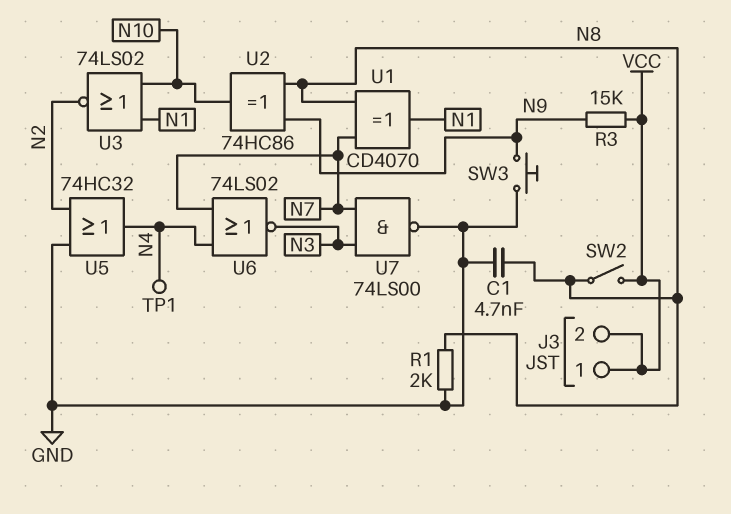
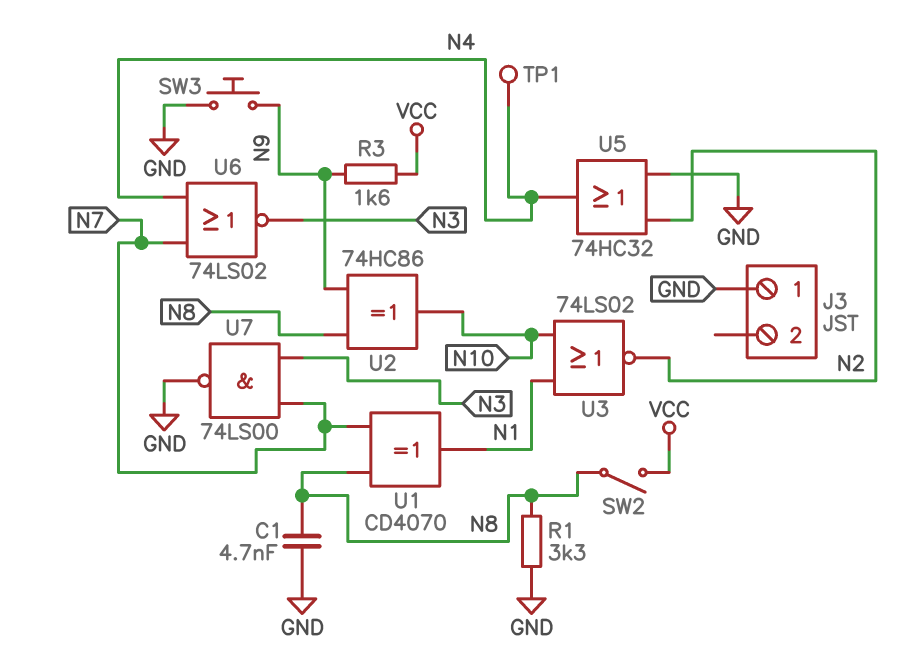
J3 pin 1: VCC -> GND
J3 pin 2: VCC -> none
R1: 2k (GND, N8) -> 3.3k (GND, N8)
R3: 15k (N9, VCC) -> 1.6k (N9, VCC)

